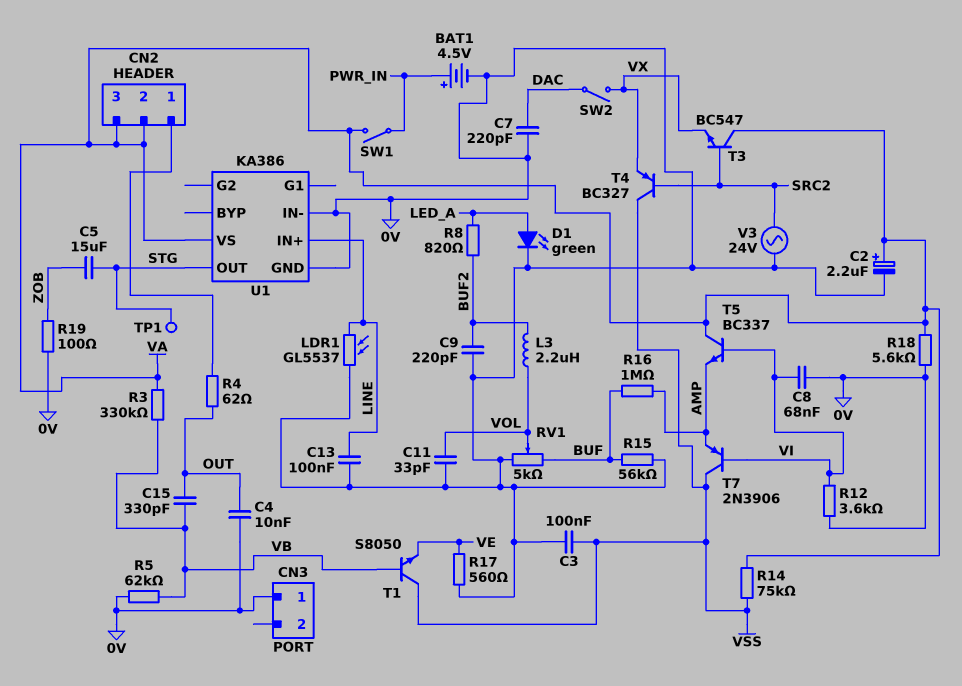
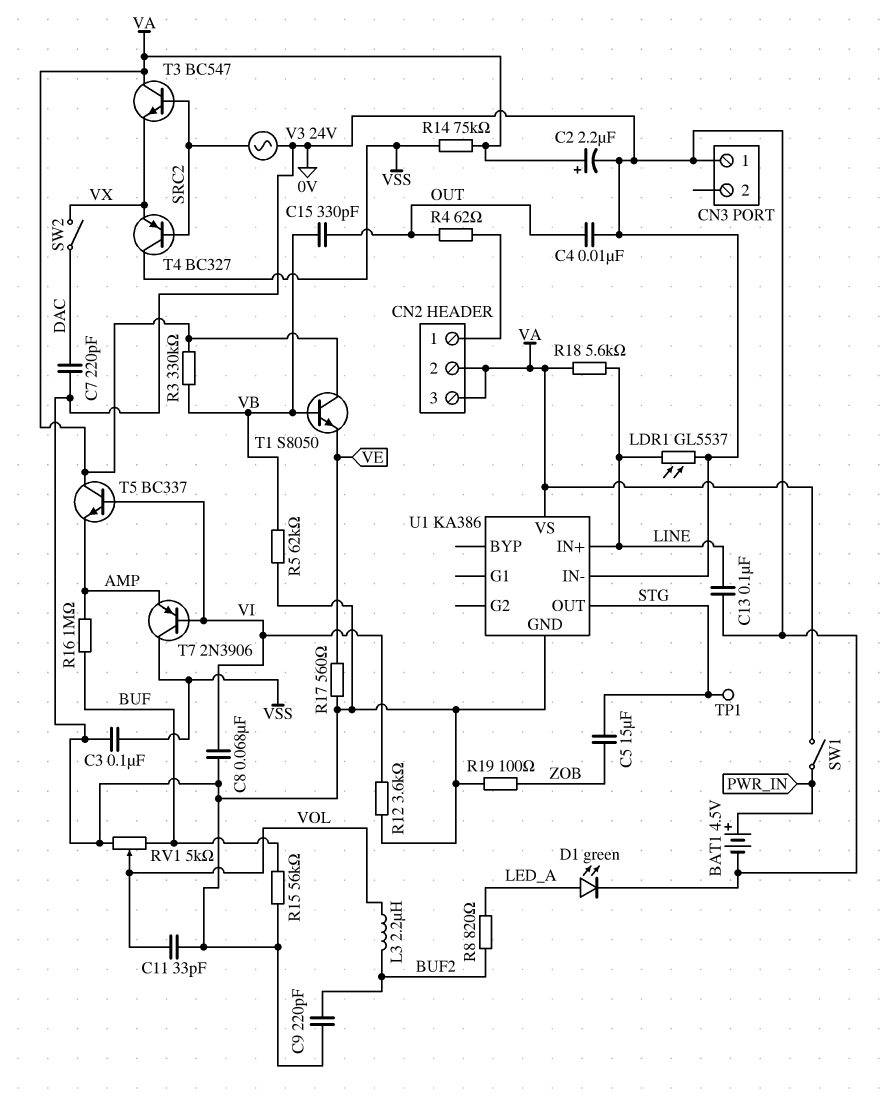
R18: 5.6k (0V, VA) -> 5.6k (LINE, VA)
T1: NPN S8050 (B VB, C VSS, E VE) -> NPN S8050 (B VB, C VA, E VE)

